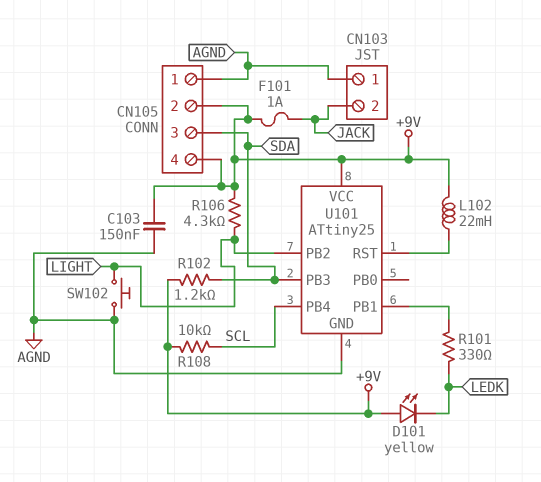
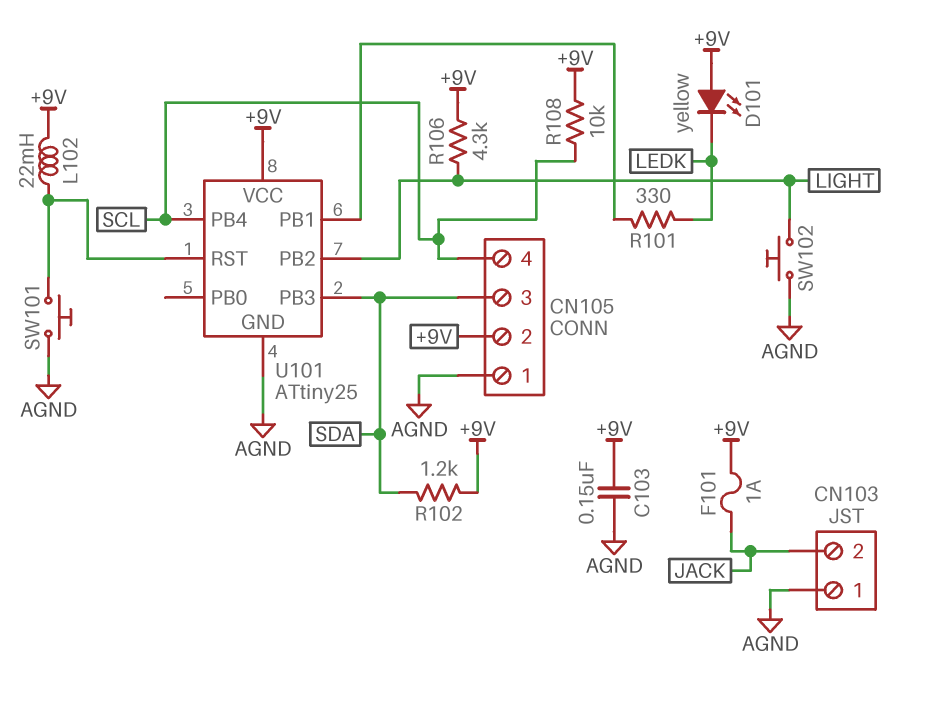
CN105 pin 4: +9V -> SCL
SW101: none -> button (AGND, U101/RST)

